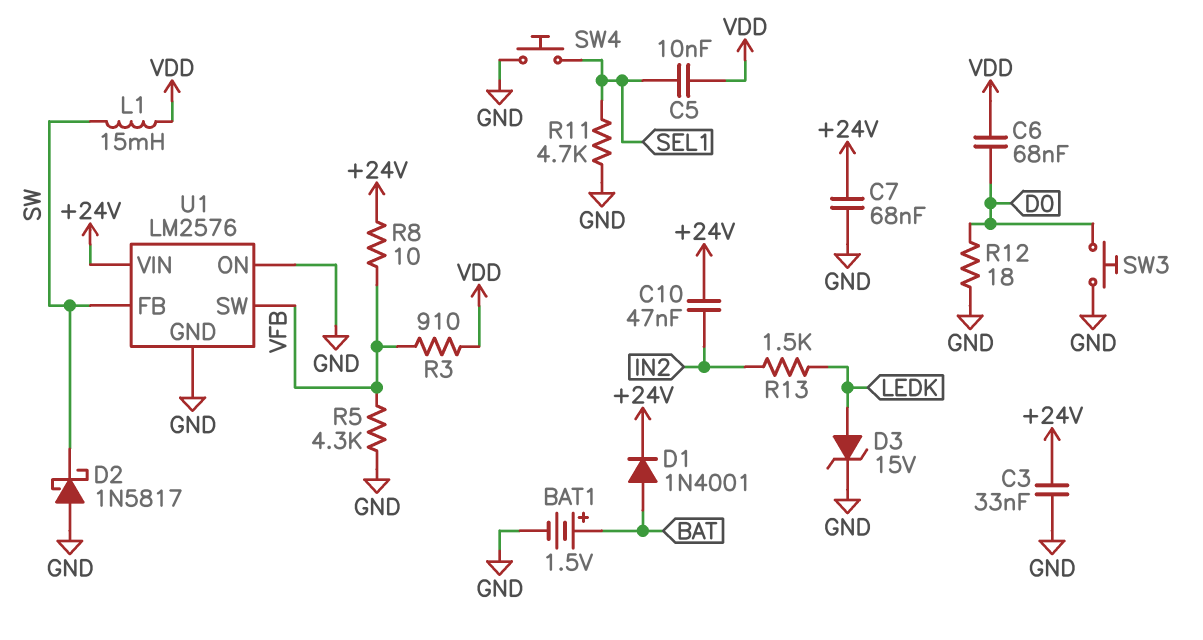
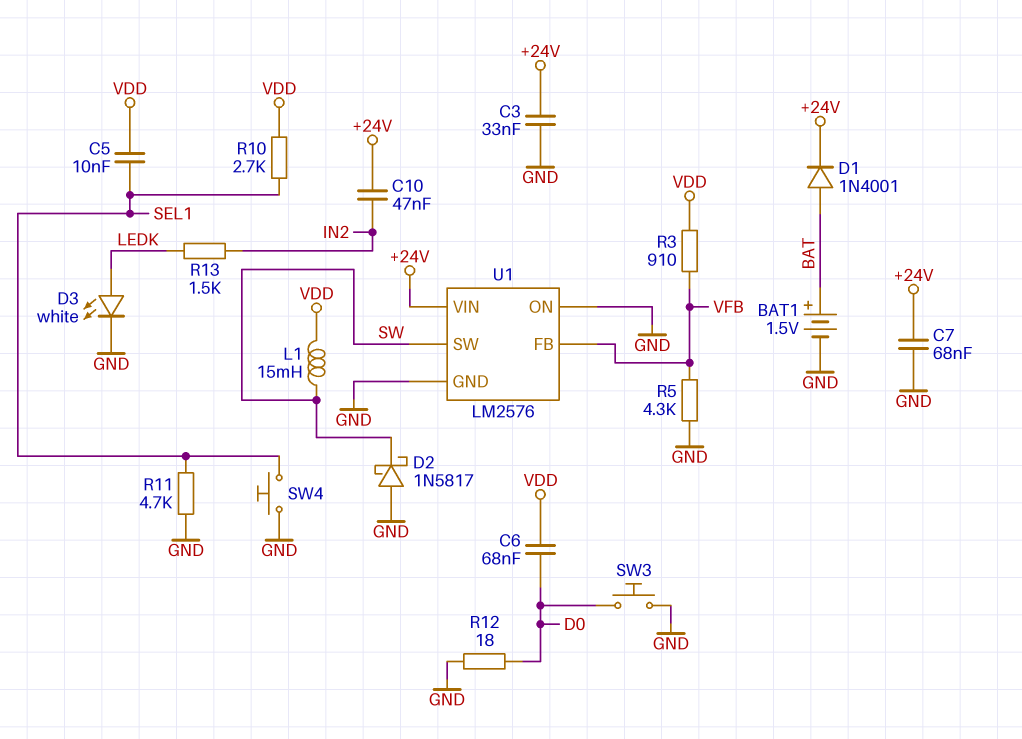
D3: zener 15V (A LEDK, K GND) -> LED white (A LEDK, K GND)
R8: 10 (+24V, VFB) -> none
R10: none -> 2.7k (SEL1, VDD)
U1 pin FB: SW -> VFB
U1 pin SW: VFB -> SW

